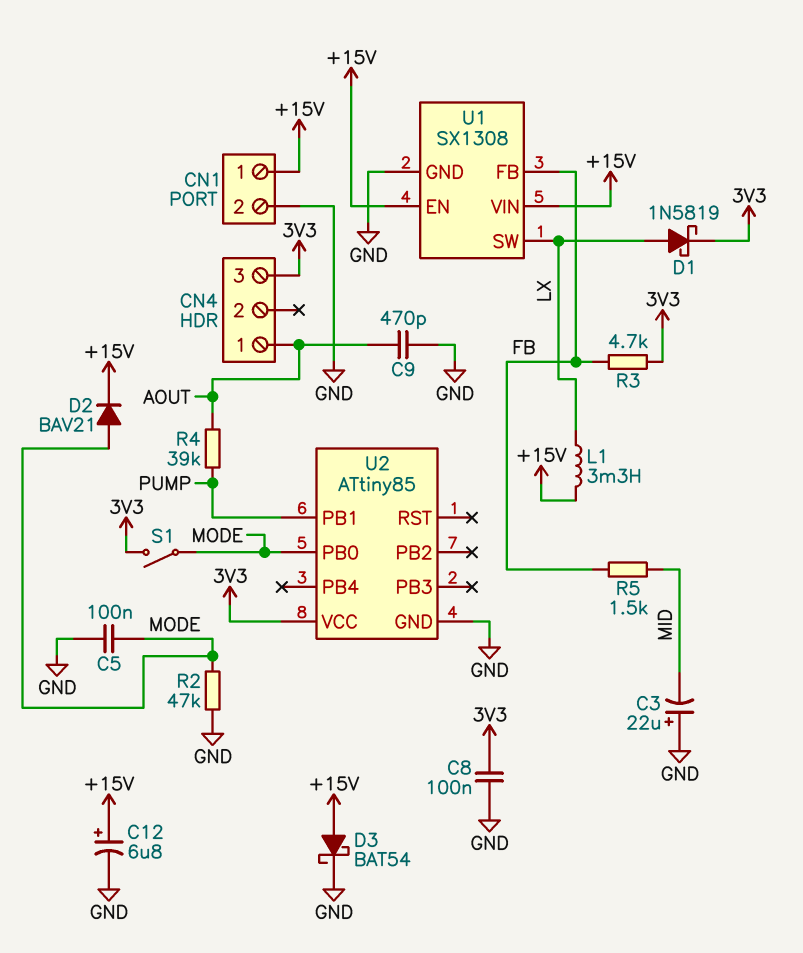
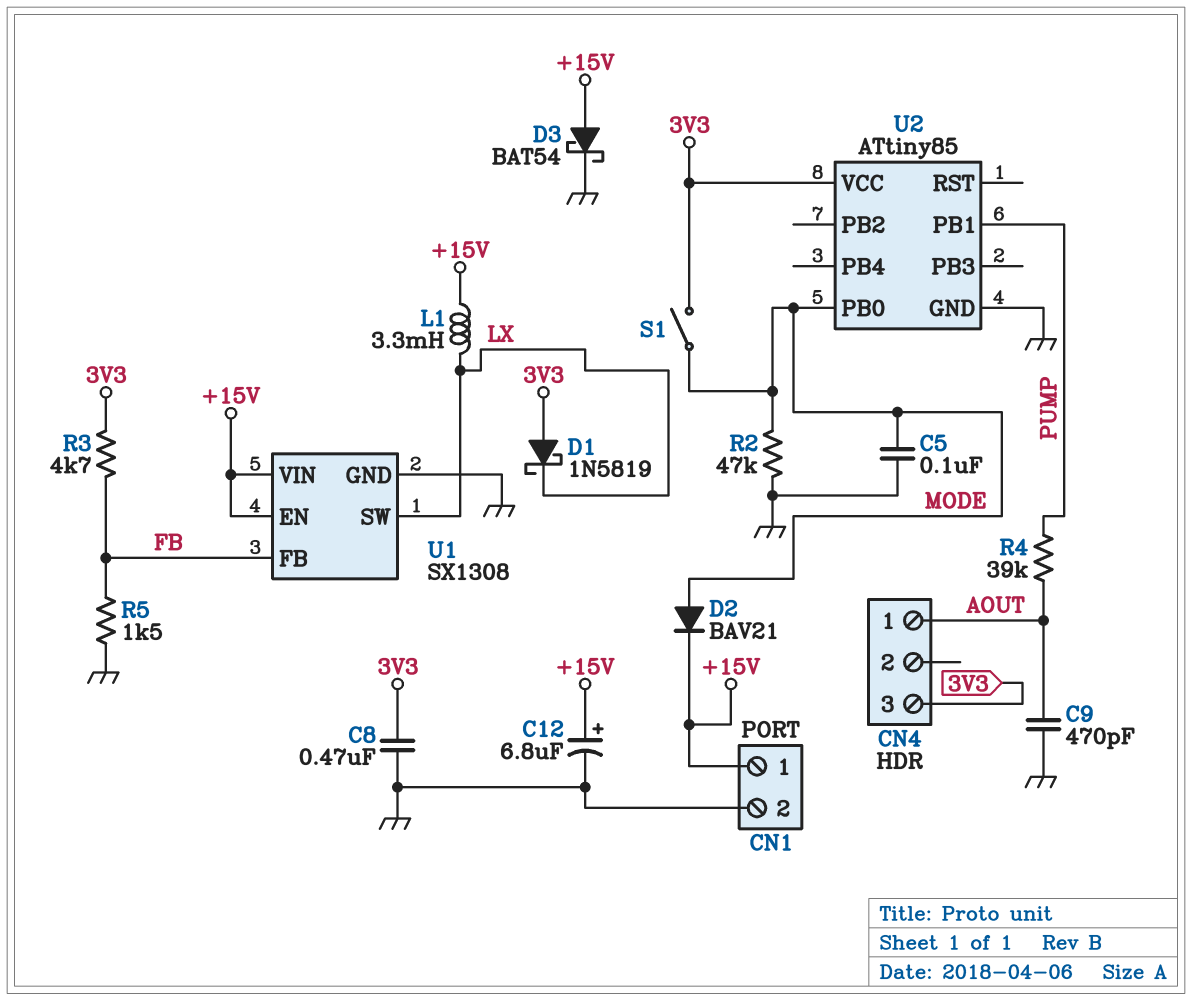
C3: 22uF (plus GND, minus MID) -> none
C8: 100nF (3V3, GND) -> 470nF (3V3, GND)
D1: schottky 1N5819 (A LX, K 3V3) -> schottky 1N5819 (A 3V3, K LX)
R5: 1.5k (FB, MID) -> 1.5k (FB, GND)

